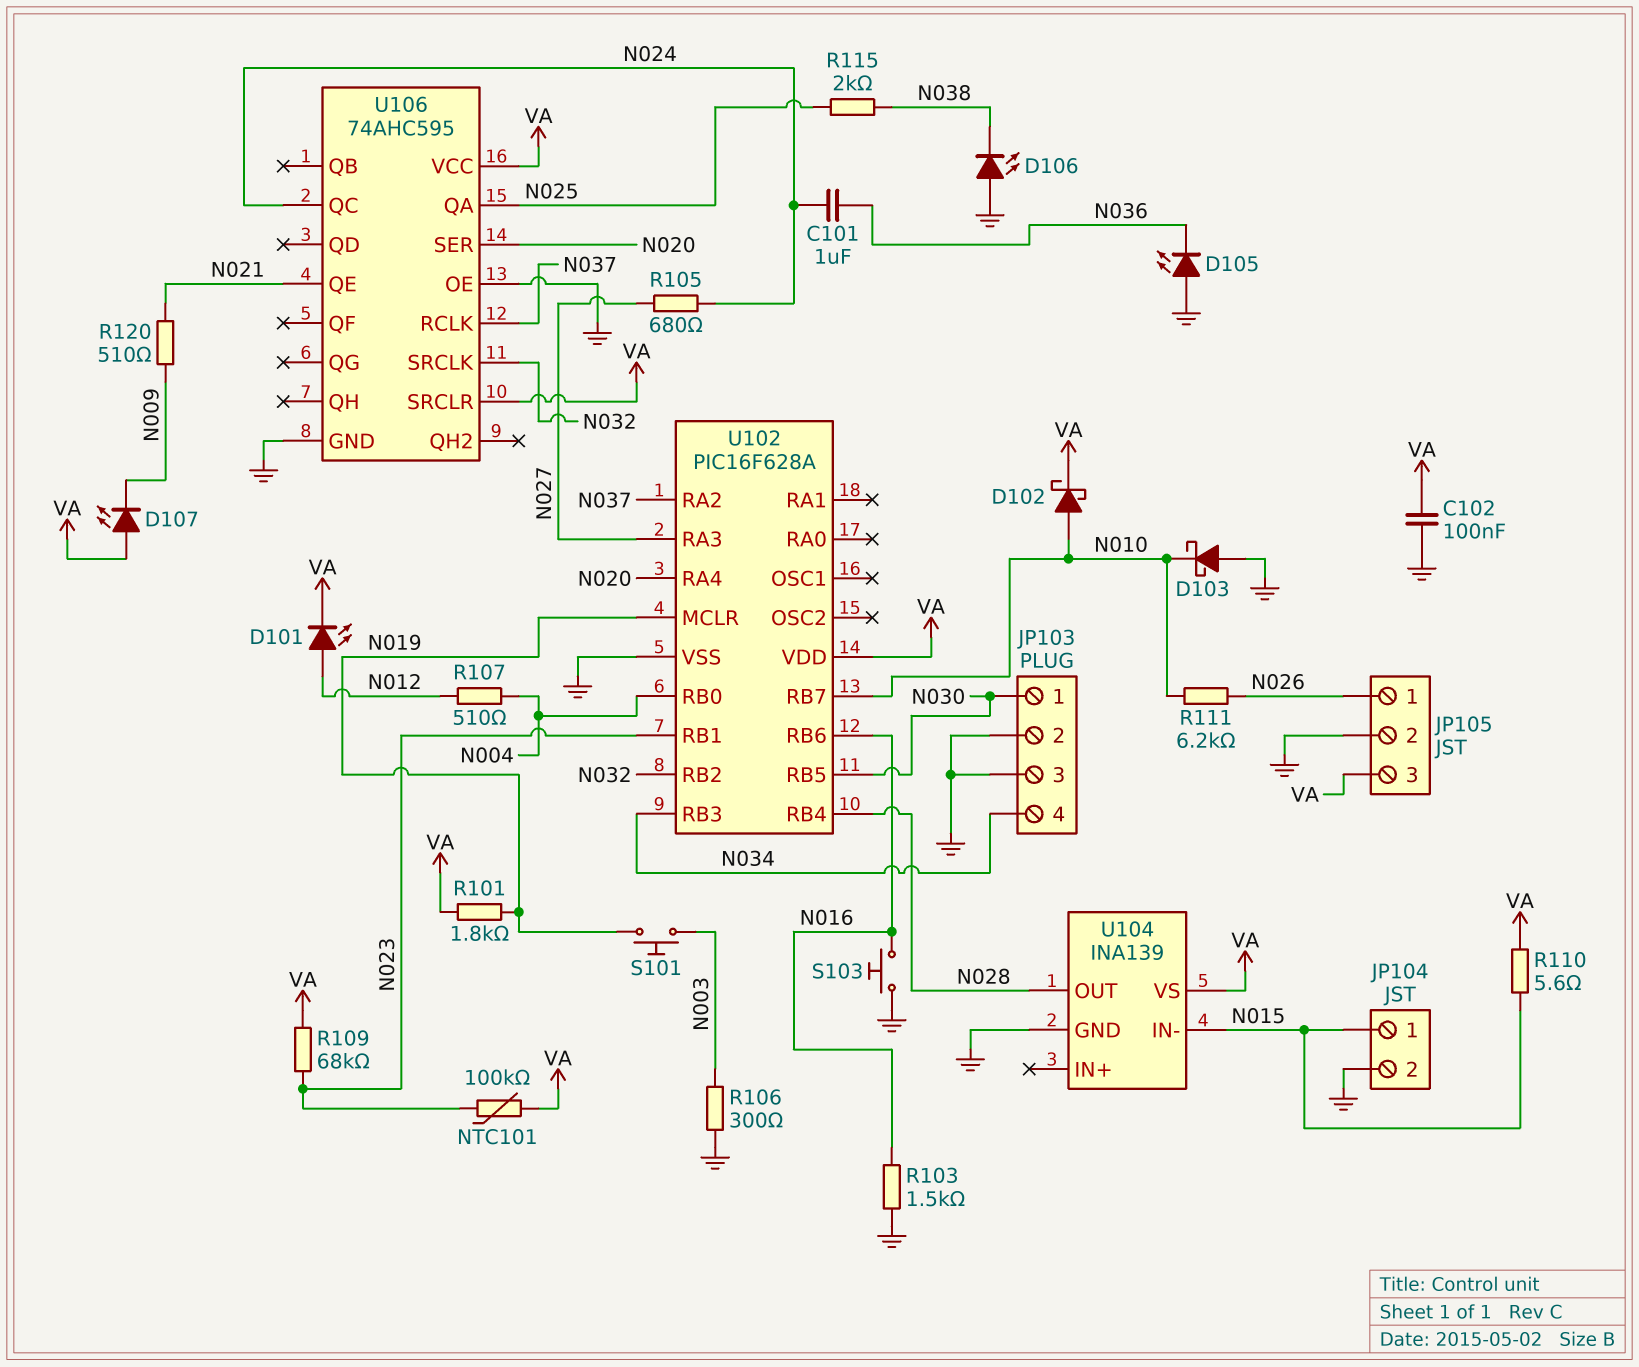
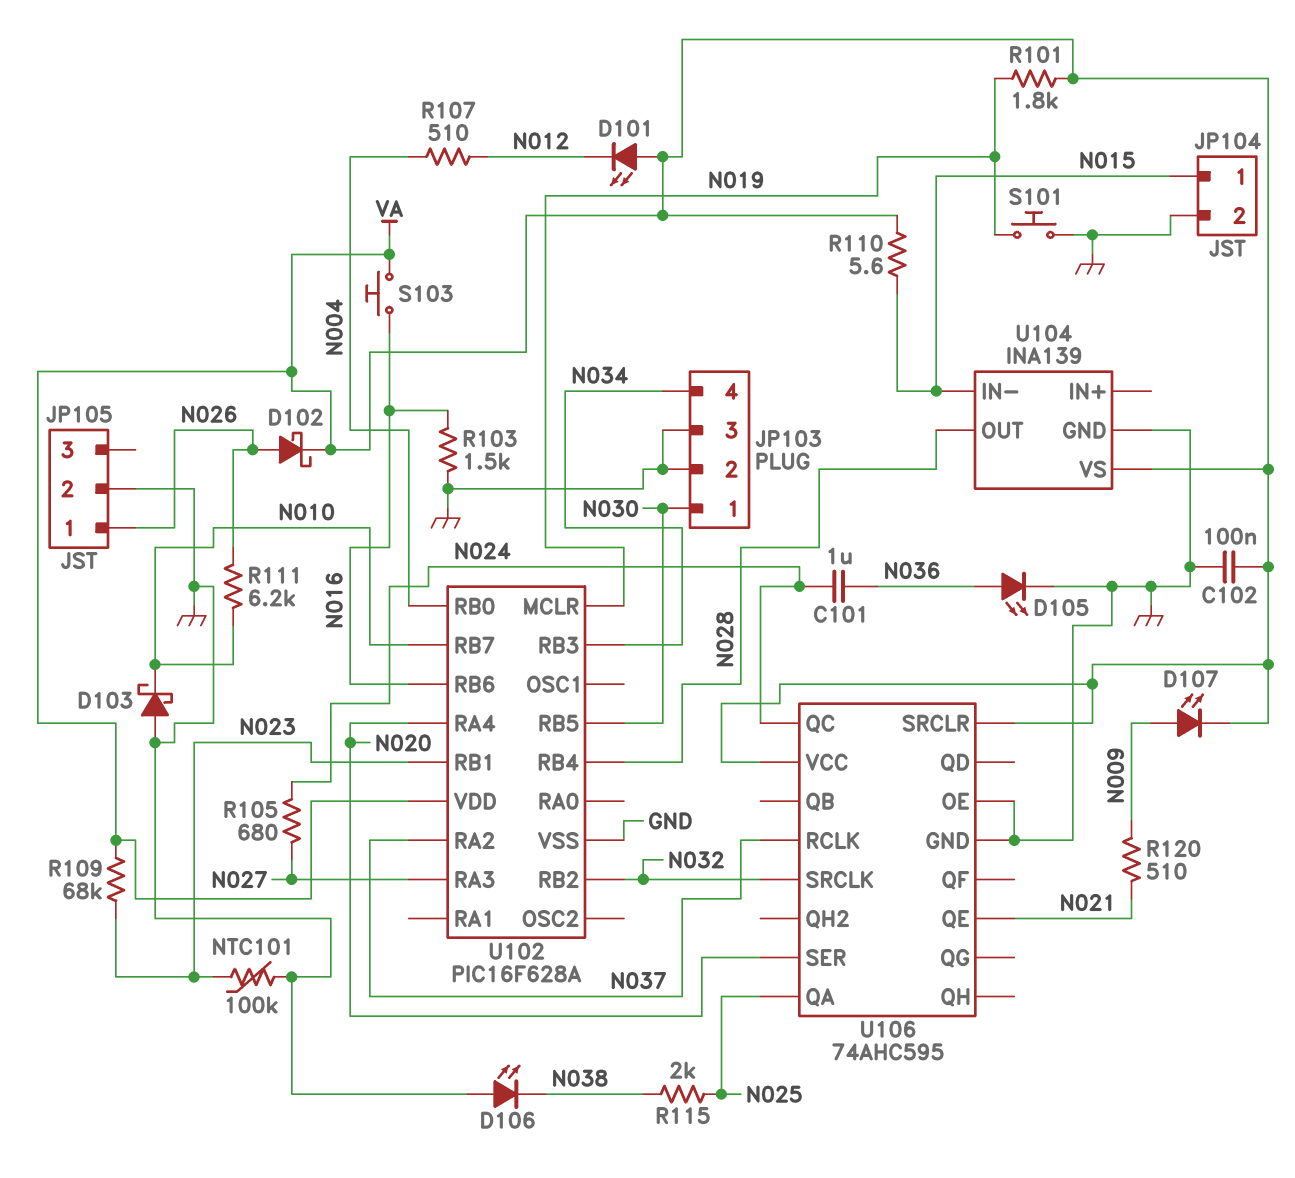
D101: LED (A N012, K VA) -> LED (A VA, K N012)
D102: schottky (A N010, K VA) -> schottky (A N026, K VA)
D105: LED (A GND, K N036) -> LED (A N036, K GND)
D107: LED (A VA, K N009) -> LED (A N009, K VA)
JP105 pin 3: VA -> none
NTC101: 100k (N023, VA) -> 100k (GND, N023)
R106: 300 (GND, N003) -> none
S101: button (N003, N019) -> button (GND, N019)
S103: button (GND, N016) -> button (N016, VA)

